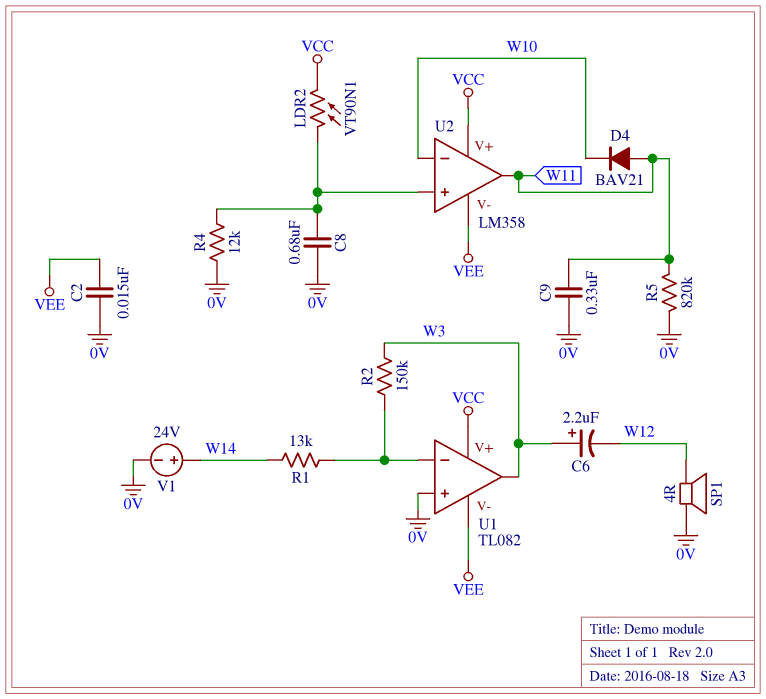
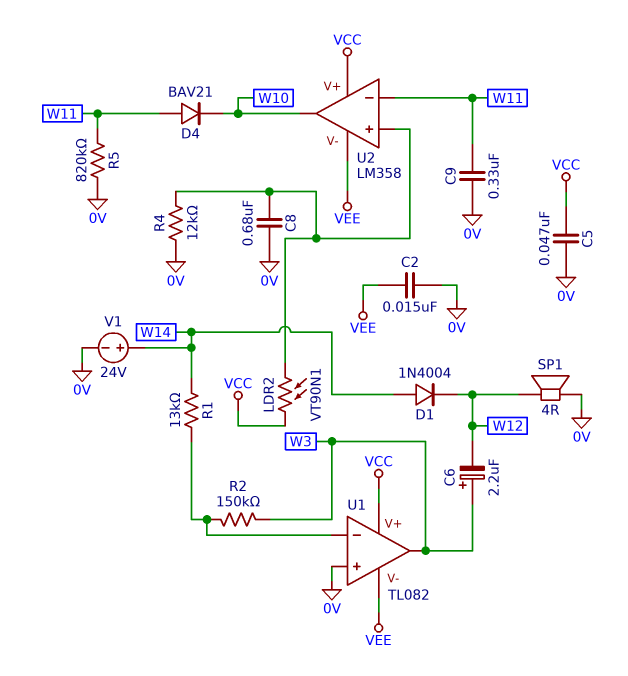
C5: none -> 47nF (0V, VCC)
D1: none -> diode 1N4004 (A W14, K W12)
U2 pin in-: W10 -> W11
U2 pin out: W11 -> W10

